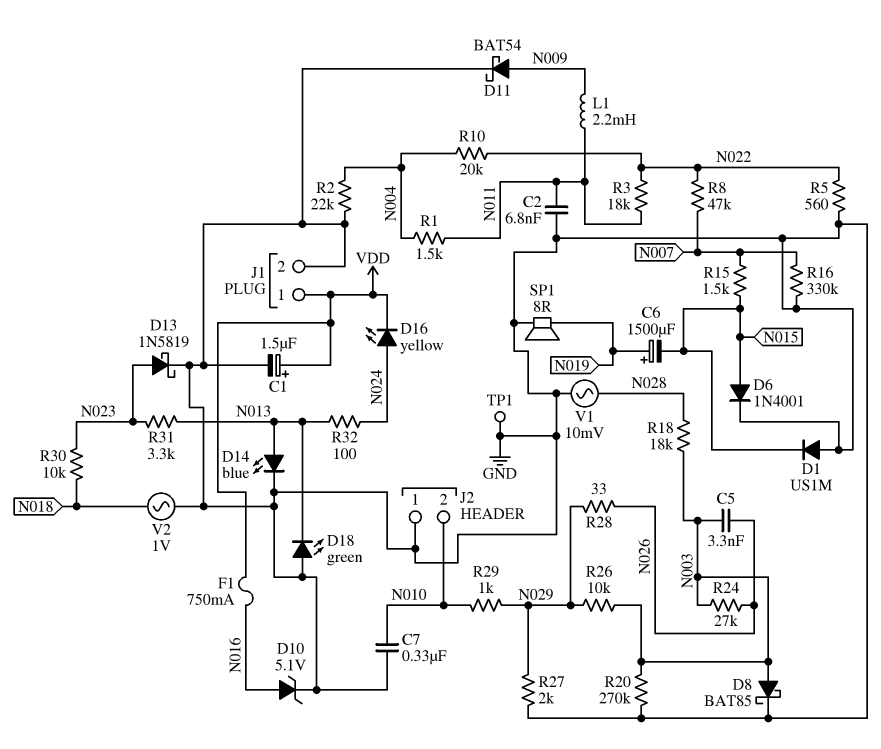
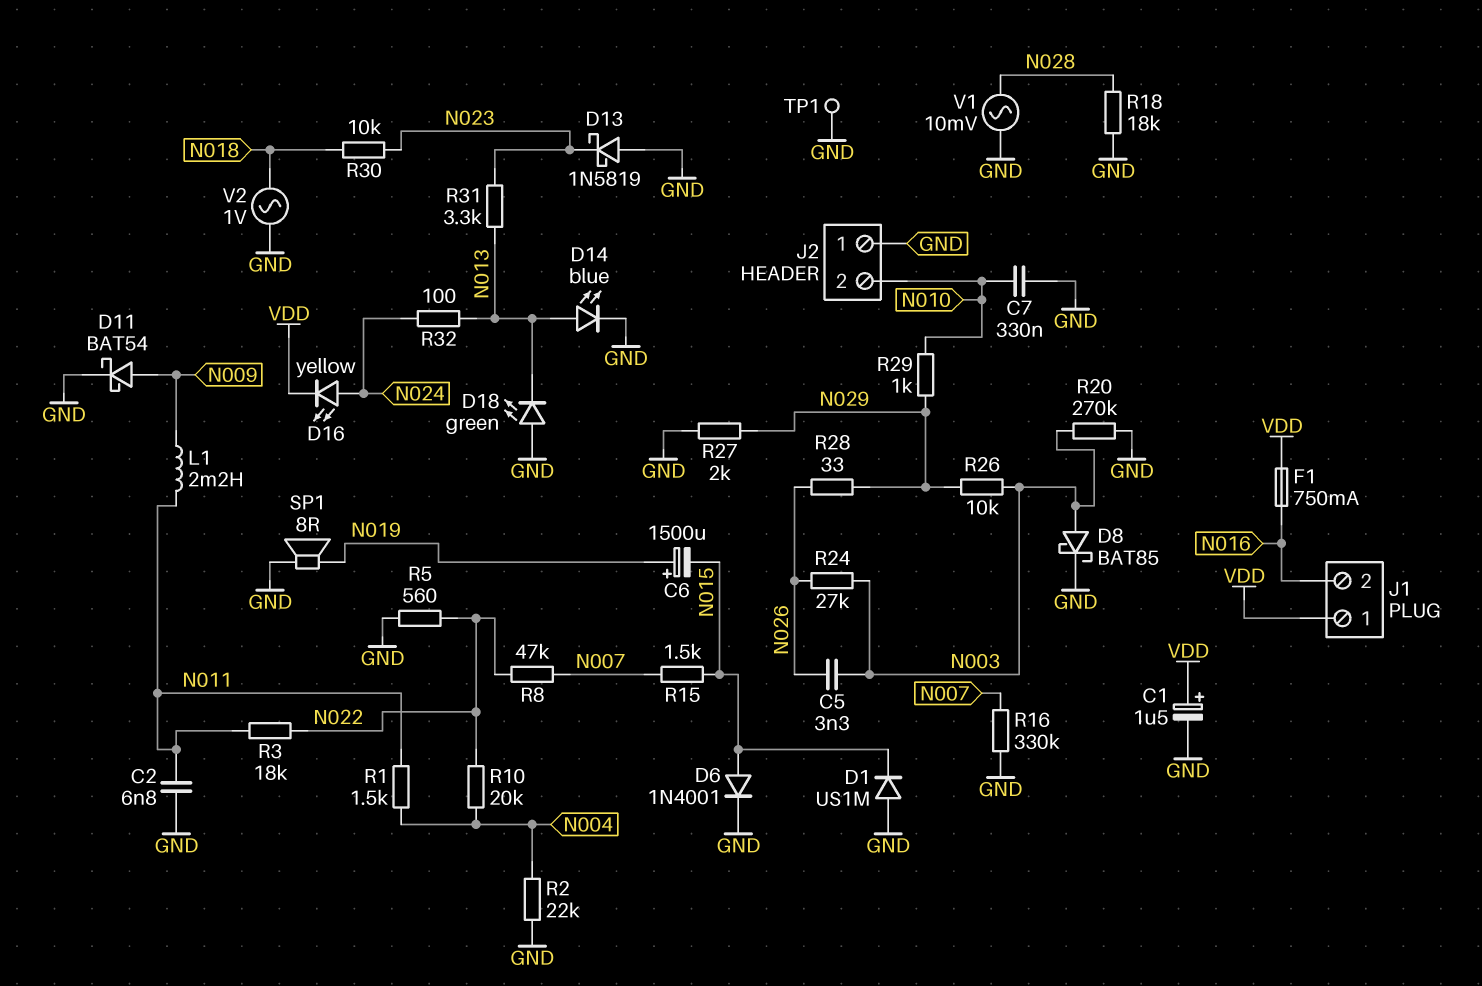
D10: zener 5.1V (A N016, K GND) -> none
D13: schottky 1N5819 (A N023, K GND) -> schottky 1N5819 (A GND, K N023)
J1 pin 2: GND -> N016
R18: 18k (N003, N028) -> 18k (GND, N028)

